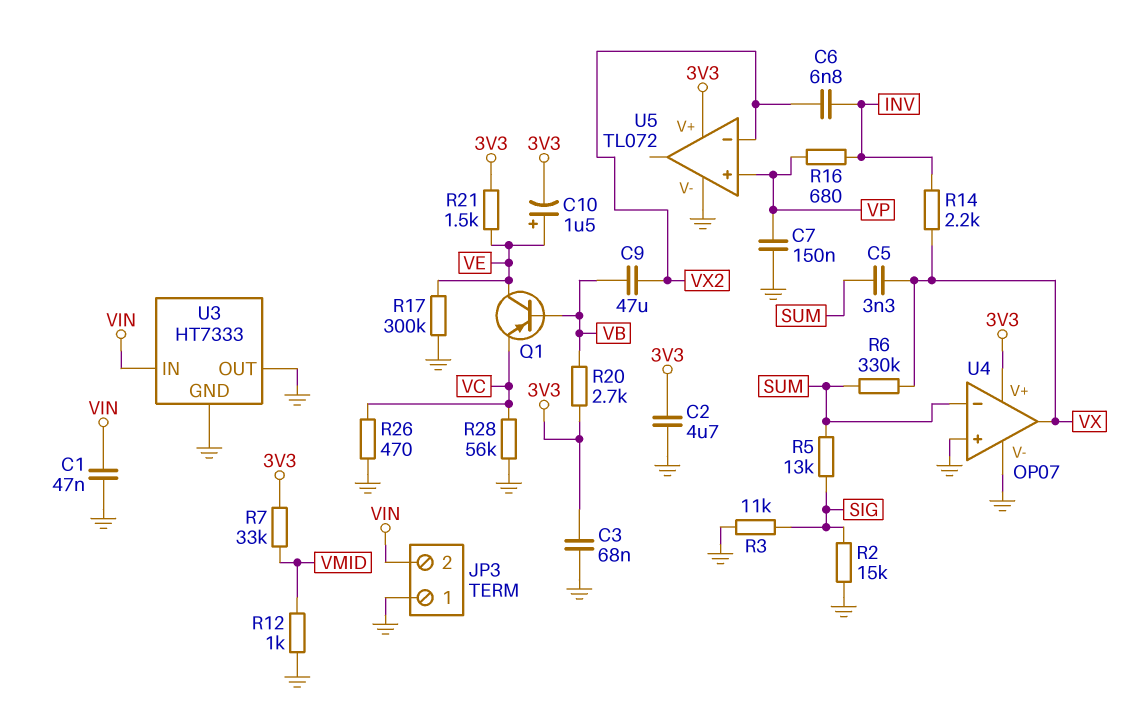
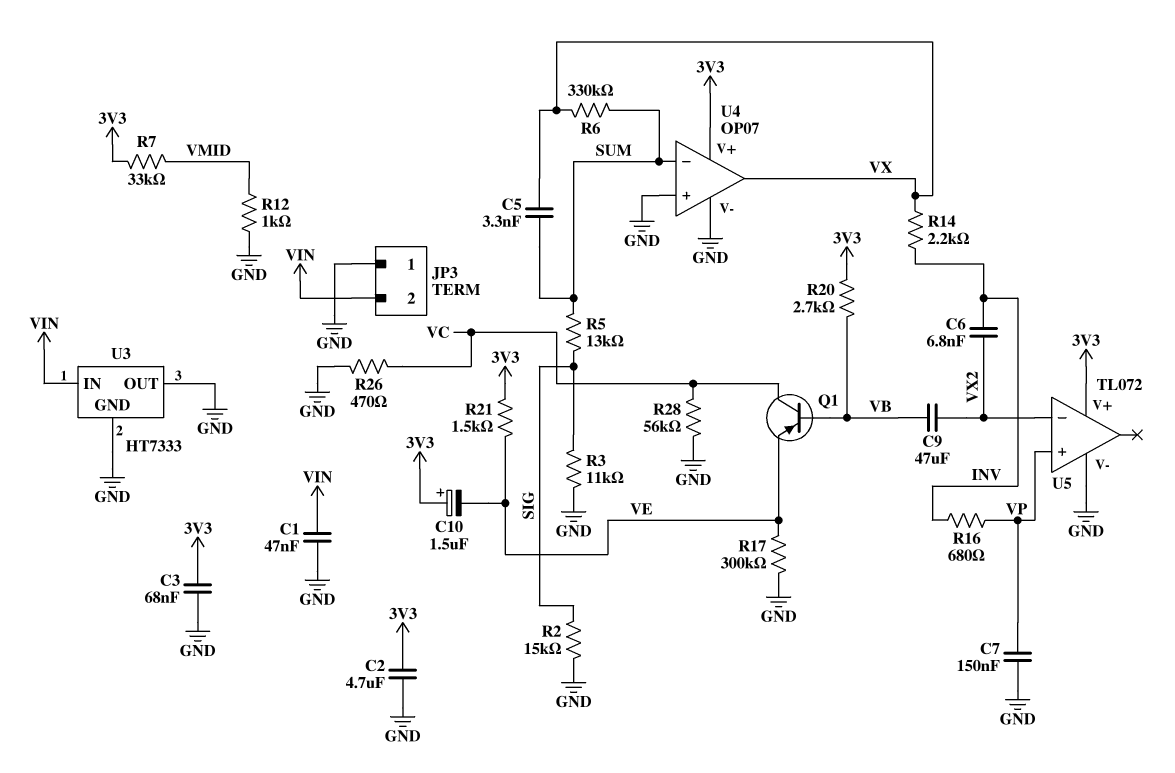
C10: 1.5uF (plus VE, minus 3V3) -> 1.5uF (plus 3V3, minus VE)
Q1: PNP (B VB, C VE, E VC) -> PNP (B VB, C VC, E VE)

